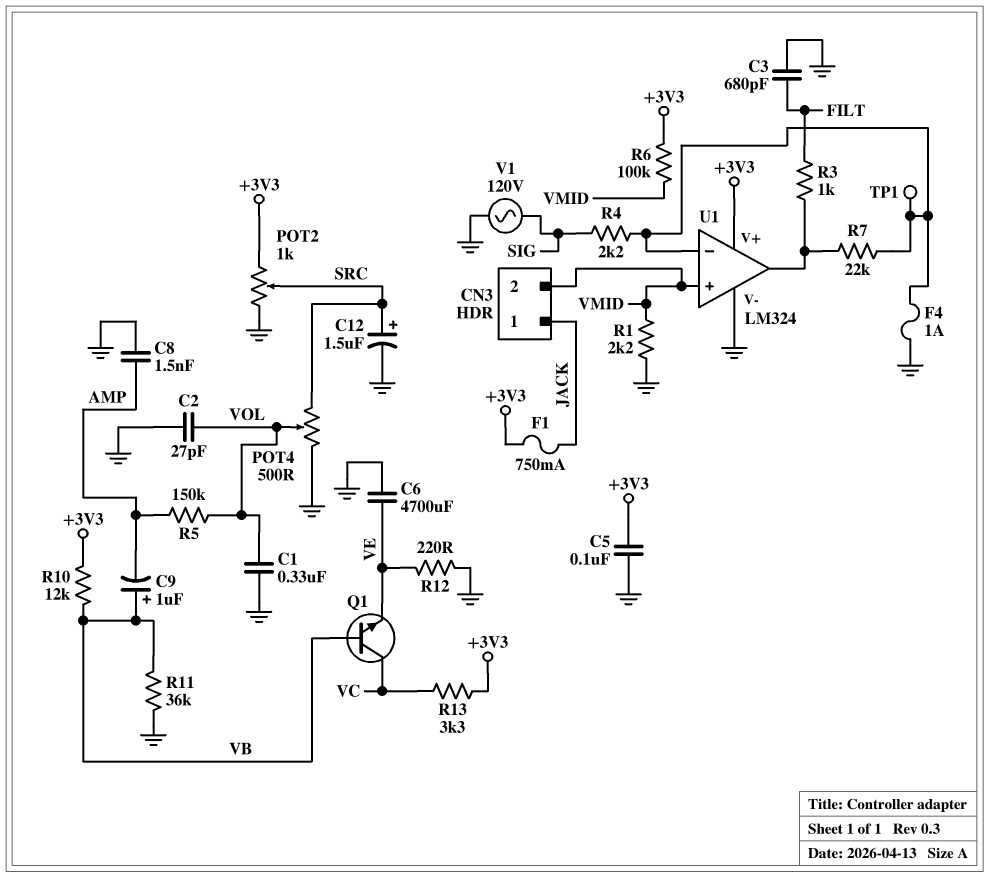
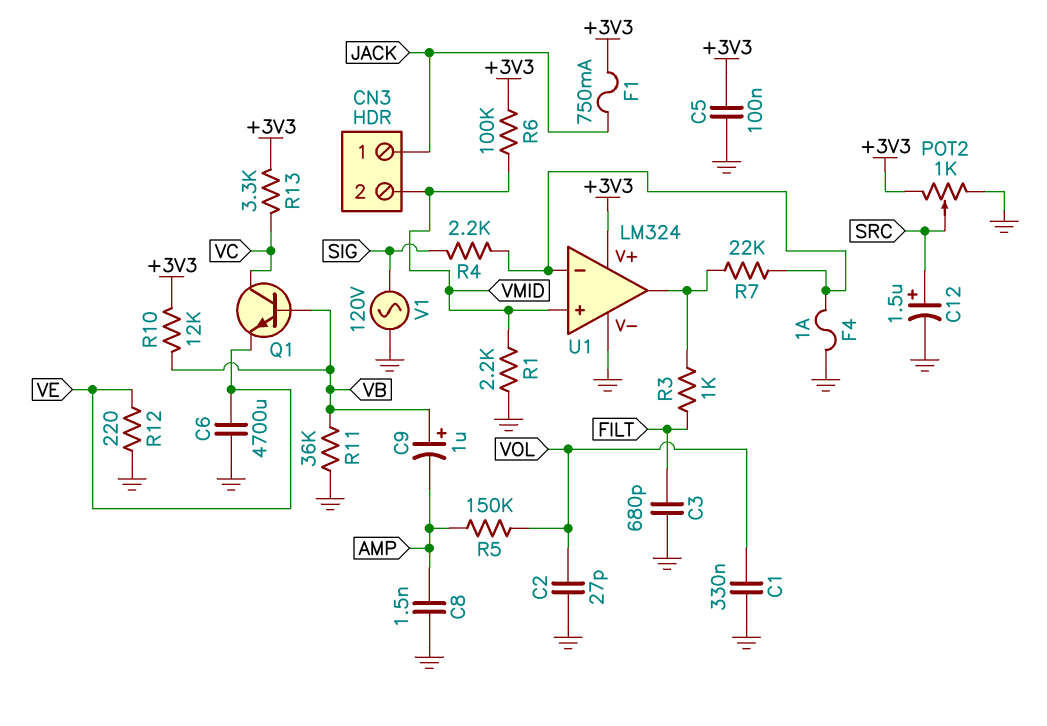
POT4: 500 (GND, SRC, wiper VOL) -> none
TP1: test point (U1/in-) -> none

